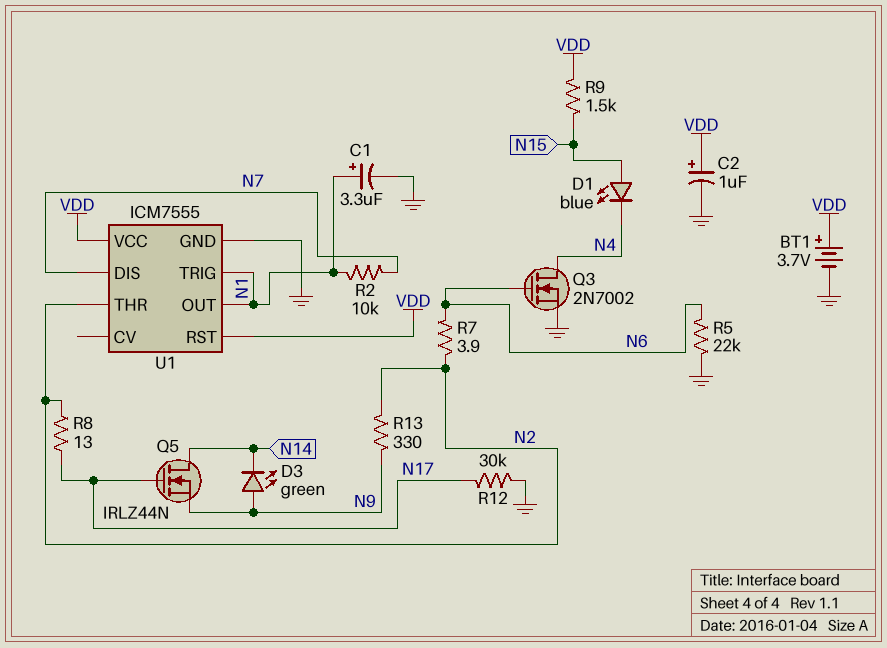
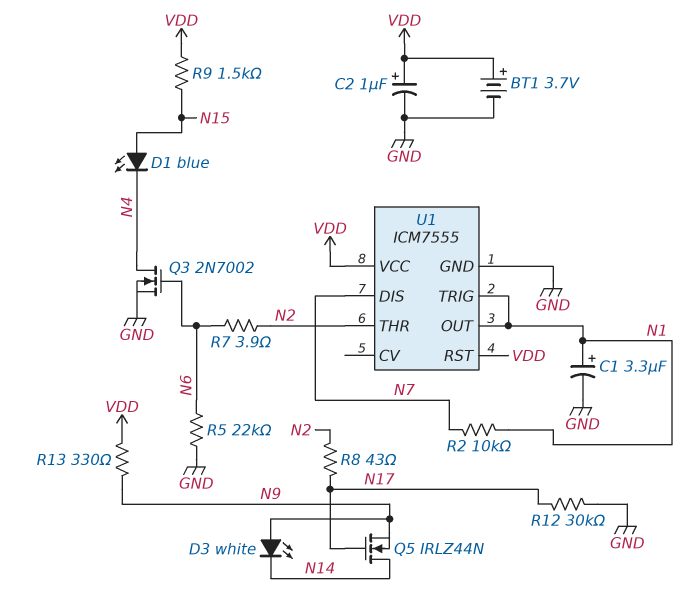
D3: LED green (A N9, K N14) -> LED white (A N9, K N14)
R8: 13 (N2, N17) -> 43 (N2, N17)
R13: 330 (N2, N9) -> 330 (N9, VDD)

